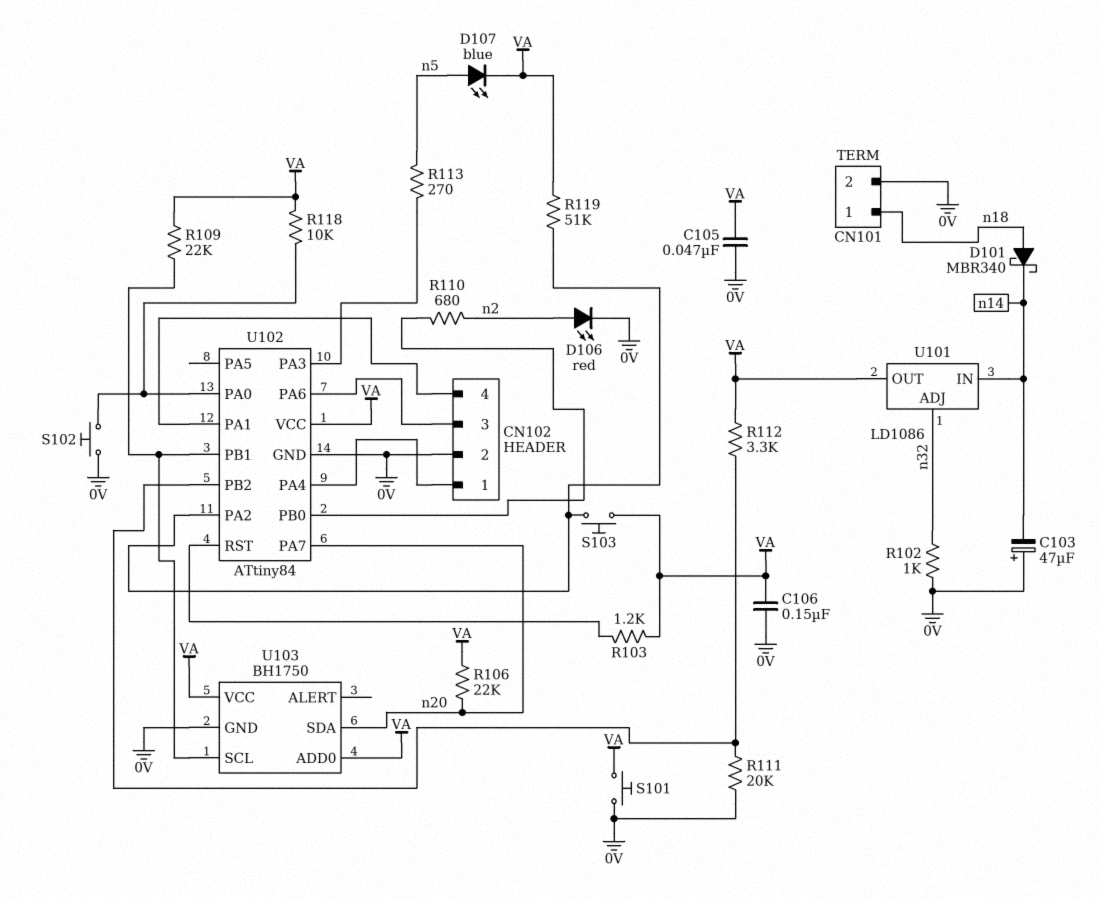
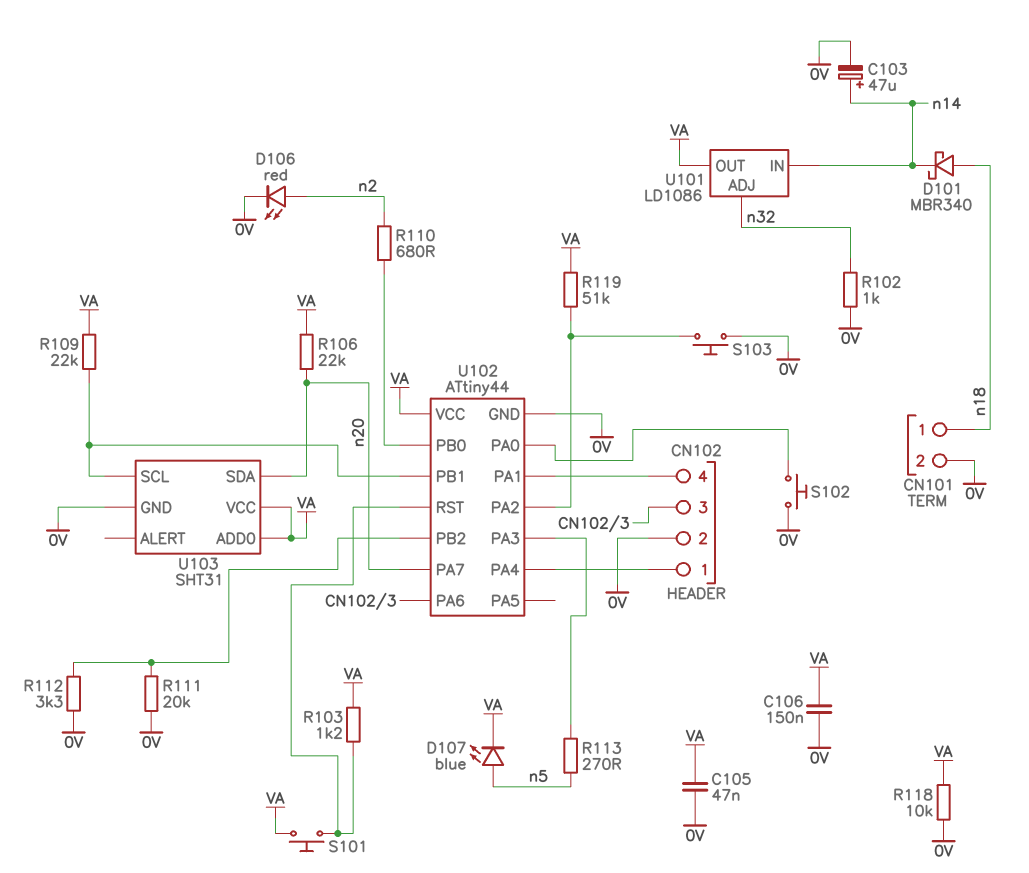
C103: 47uF (plus 0V, minus n14) -> 47uF (plus n14, minus 0V)
R112: 3.3k (U102/PB2, VA) -> 3.3k (0V, U102/PB2)
R118: 10k (U102/PA0, VA) -> 10k (0V, VA)
S101: button (0V, VA) -> button (U102/RST, VA)
S103: button (U102/PA2, VA) -> button (0V, U102/PA2)
U102: ATtiny84 -> ATtiny44
U103: BH1750 -> SHT31

